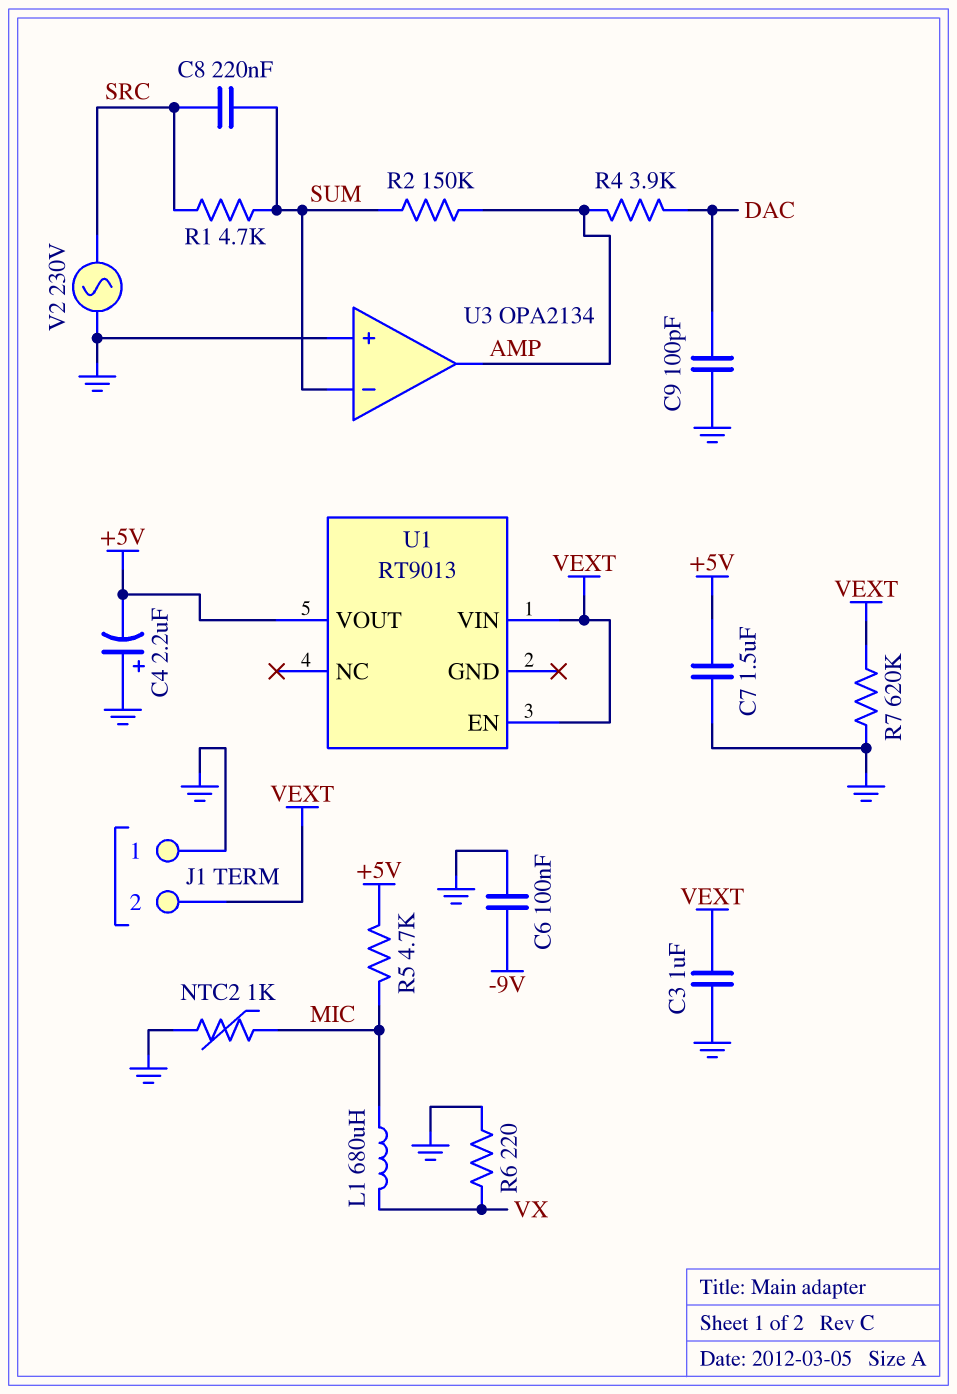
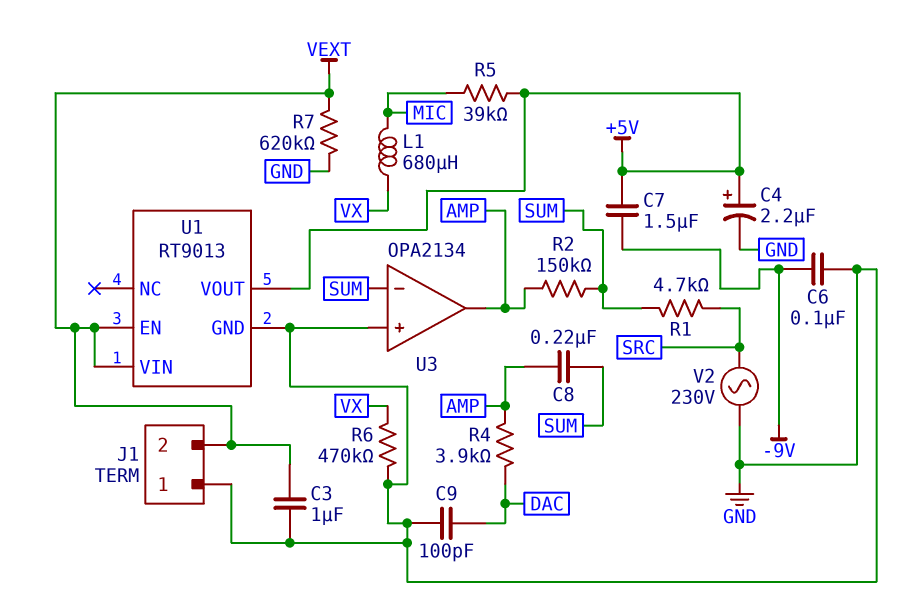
C4: 2.2uF (plus GND, minus +5V) -> 2.2uF (plus +5V, minus GND)
C7: 1.5uF (+5V, GND) -> 1.5uF (+5V, -9V)
C8: 220nF (SRC, SUM) -> 220nF (AMP, SUM)
NTC2: 1k (GND, MIC) -> none
R5: 4.7k (+5V, MIC) -> 39k (+5V, MIC)
R6: 220 (GND, VX) -> 470k (GND, VX)
U1 pin GND: none -> GND

